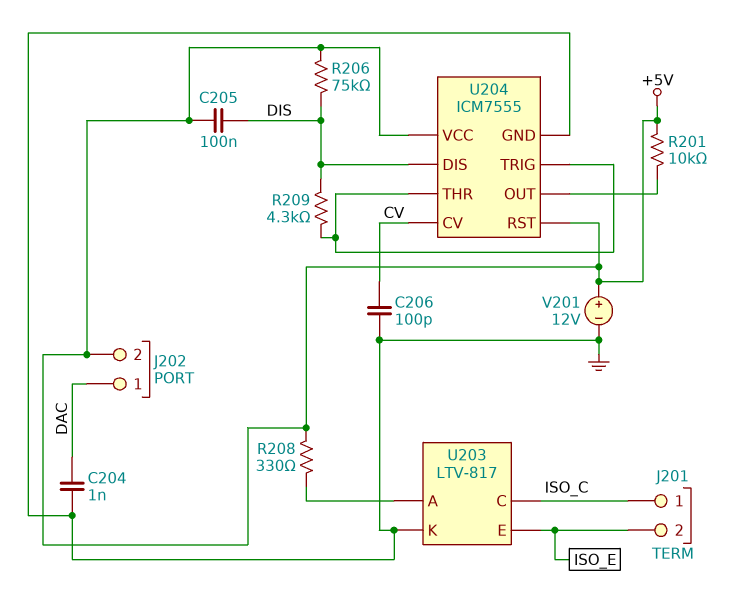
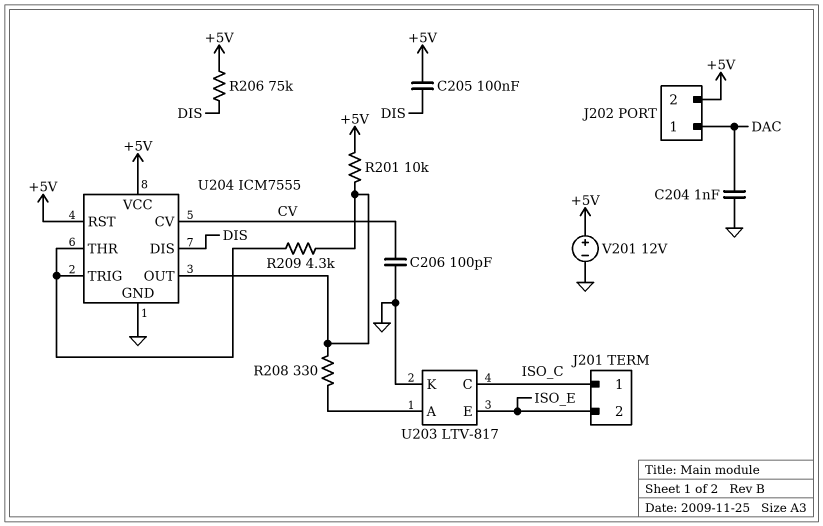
R208: 330 (+5V, U203/A) -> 330 (U203/A, U204/OUT)
R209: 4.3k (DIS, U204/THR) -> 4.3k (U204/OUT, U204/THR)

